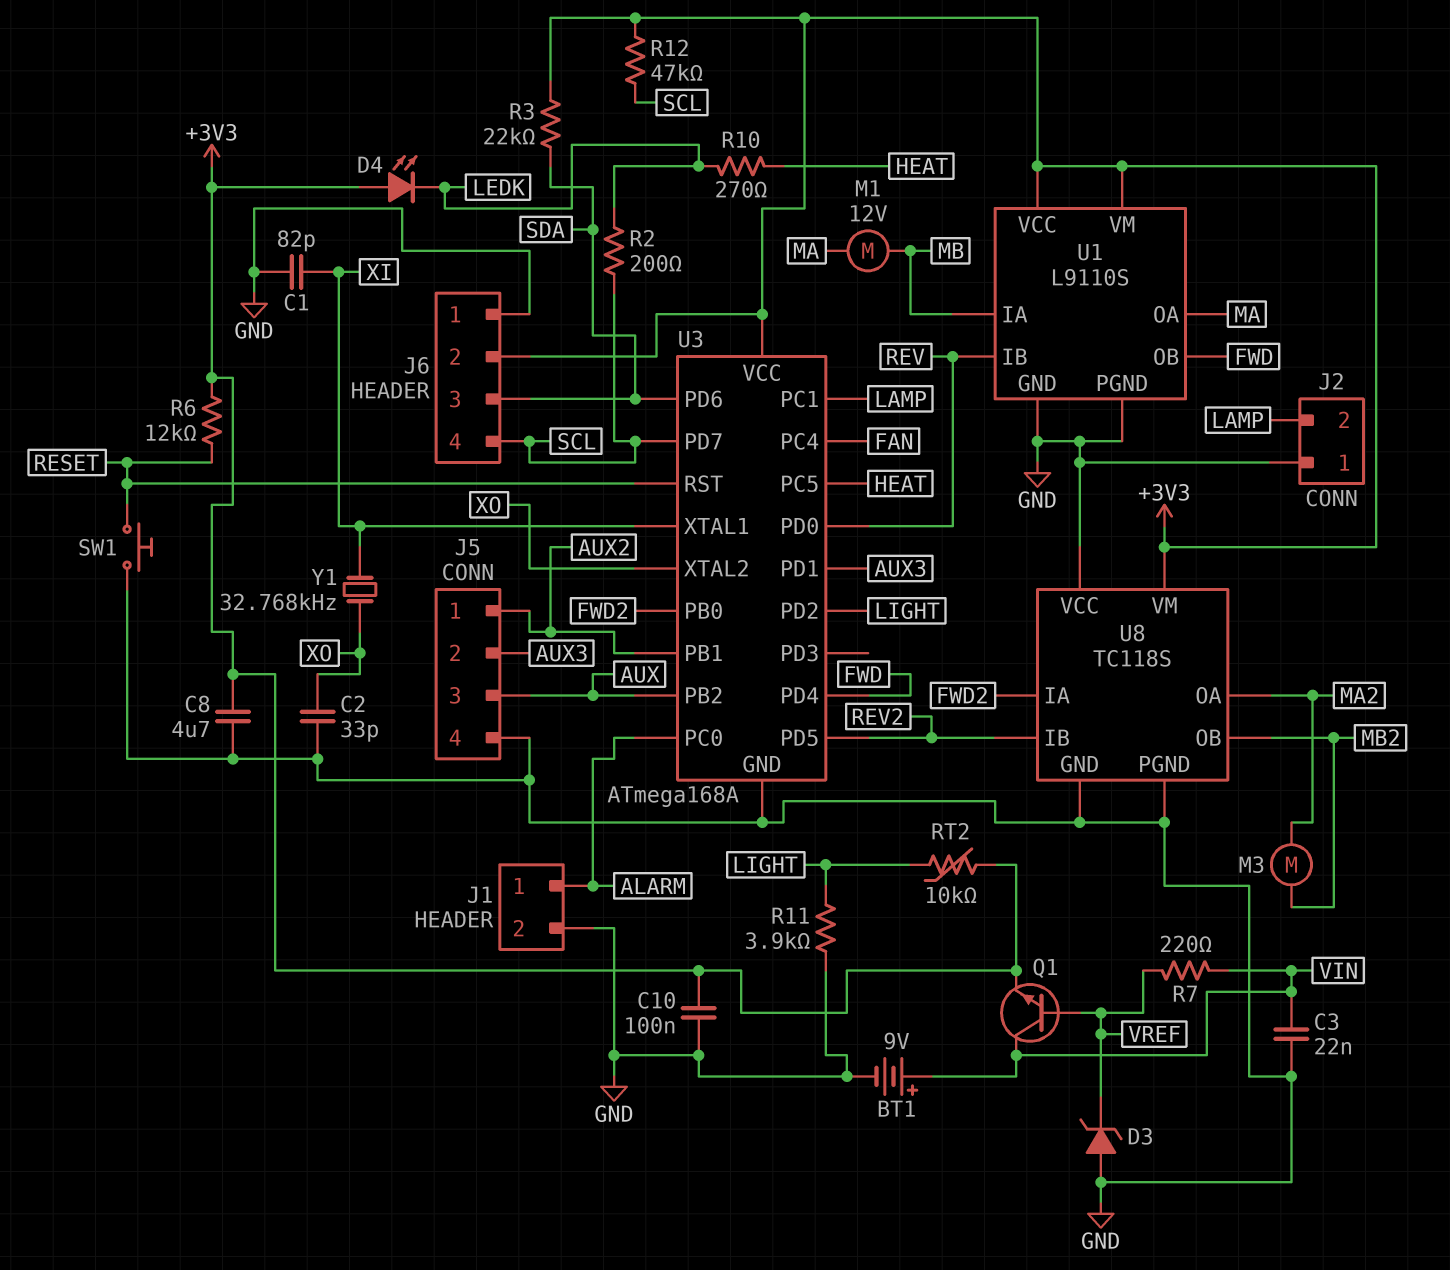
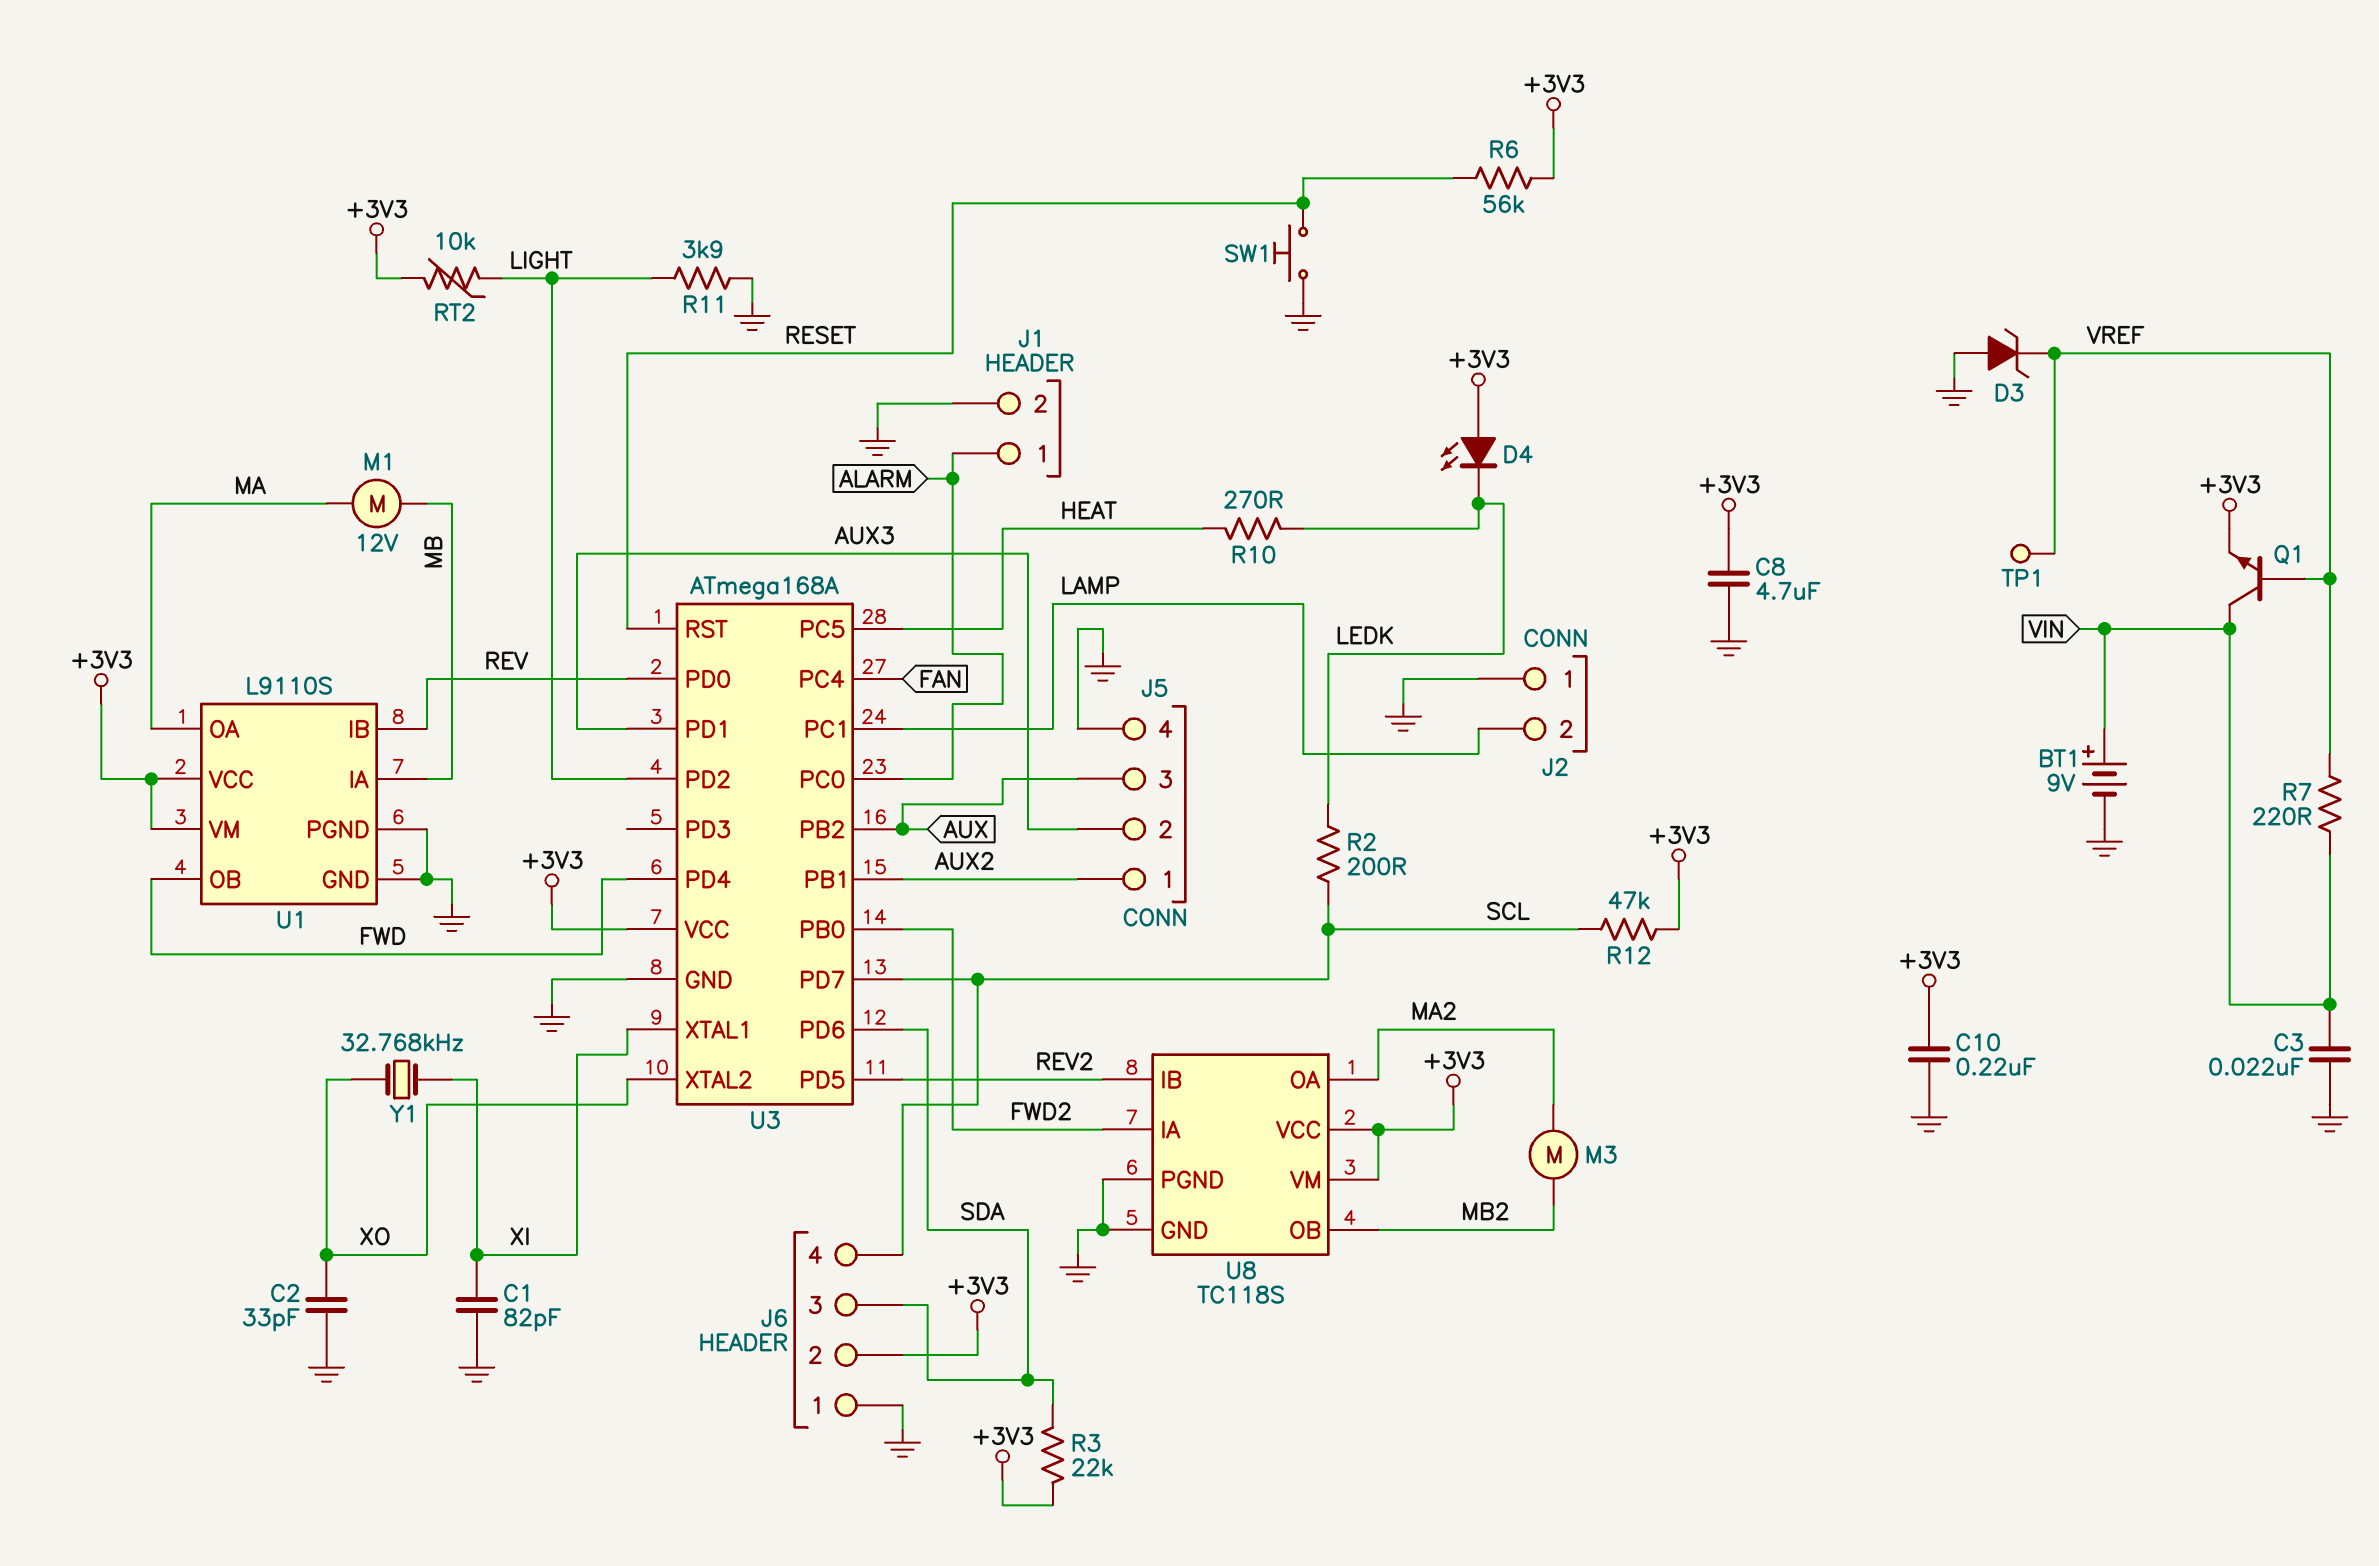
C10: 100nF (+3V3, GND) -> 220nF (+3V3, GND)
R6: 12k (+3V3, RESET) -> 56k (+3V3, RESET)
TP1: none -> test point (VREF)
U8 pin VCC: GND -> +3V3

